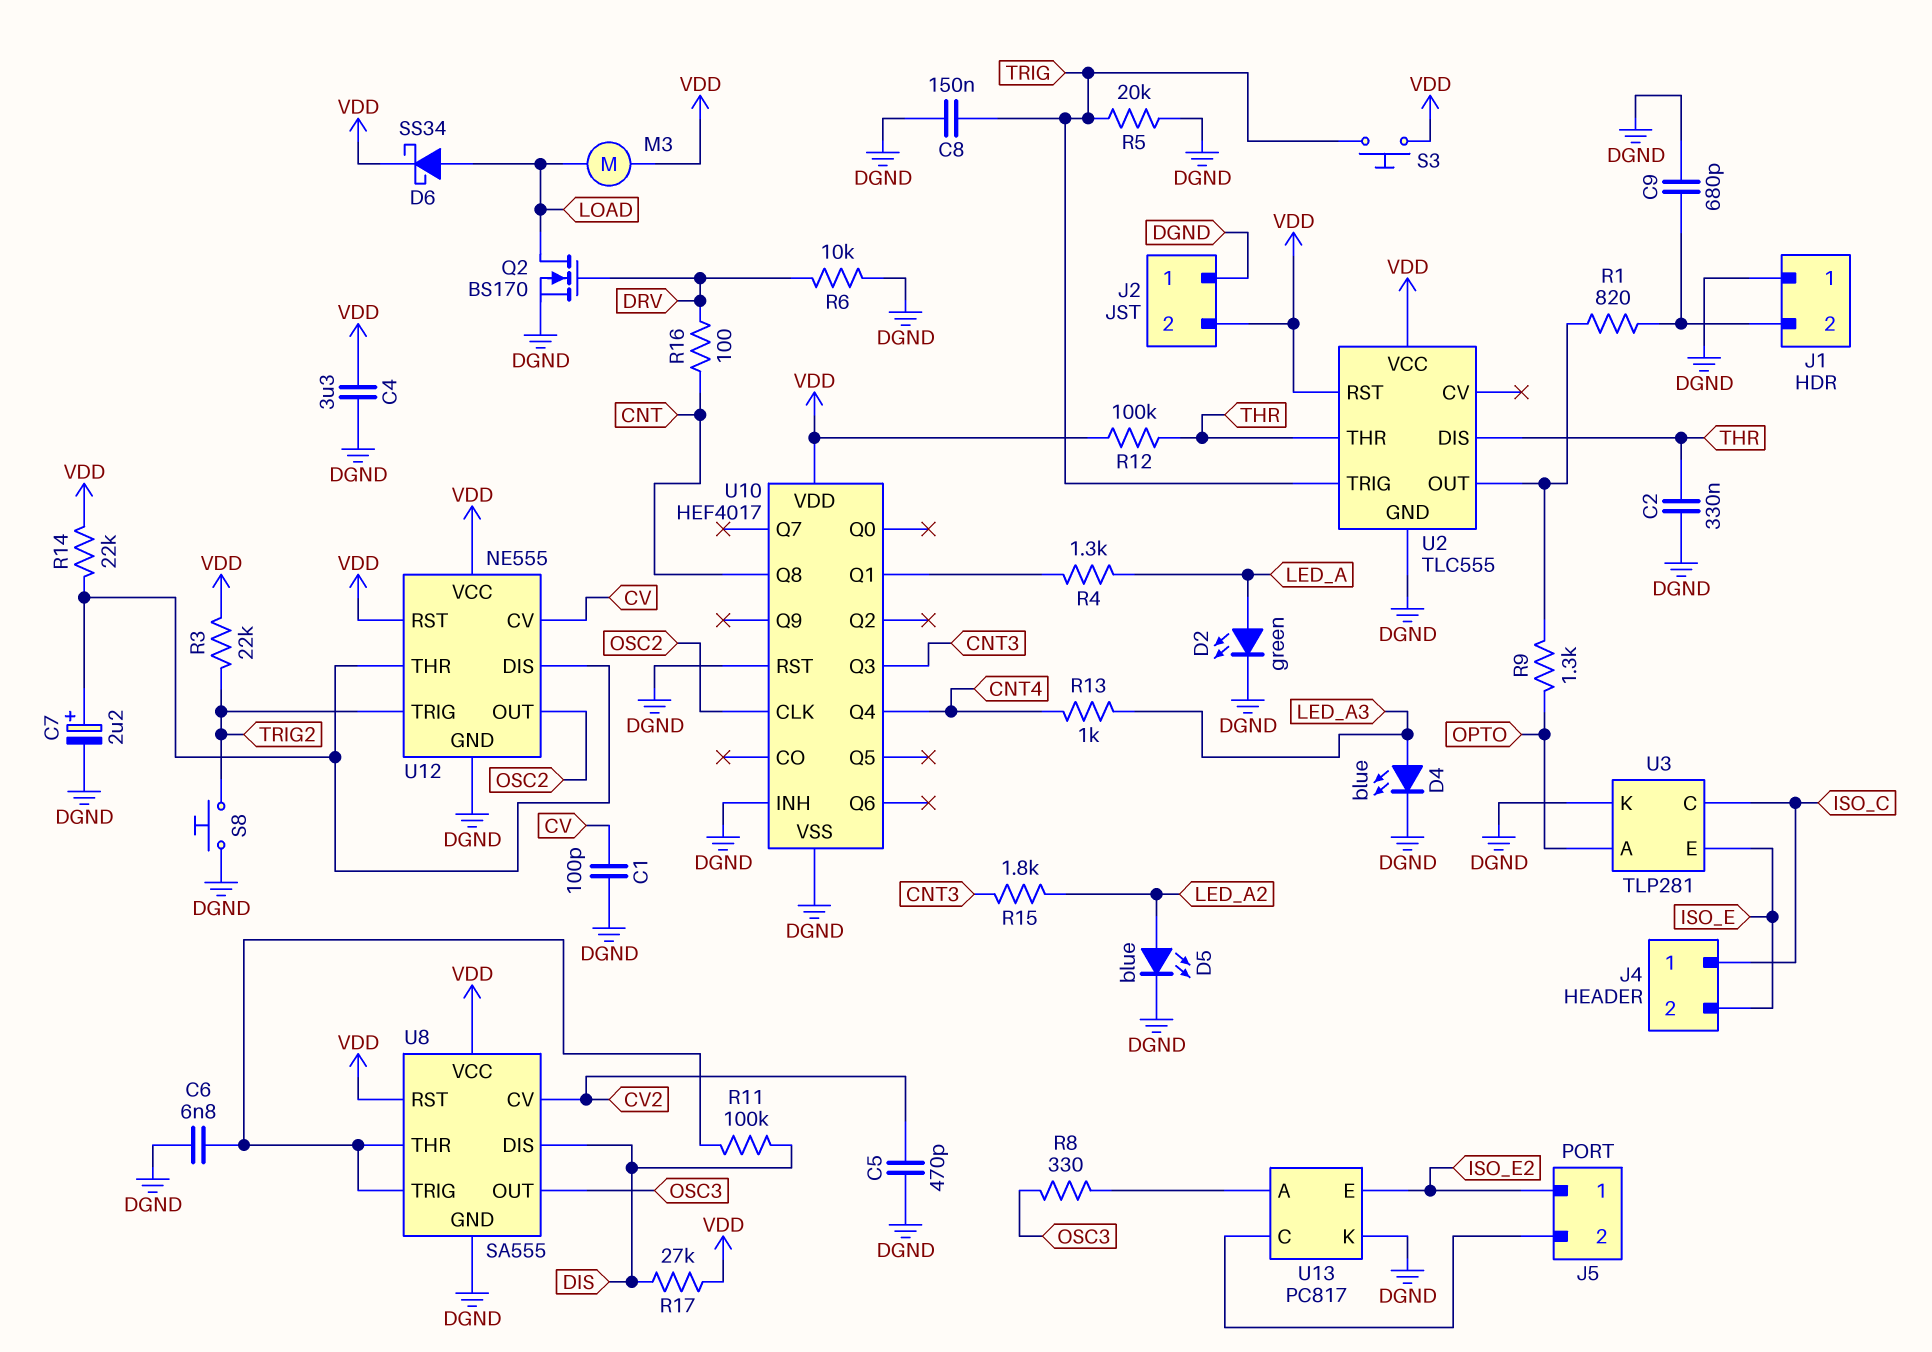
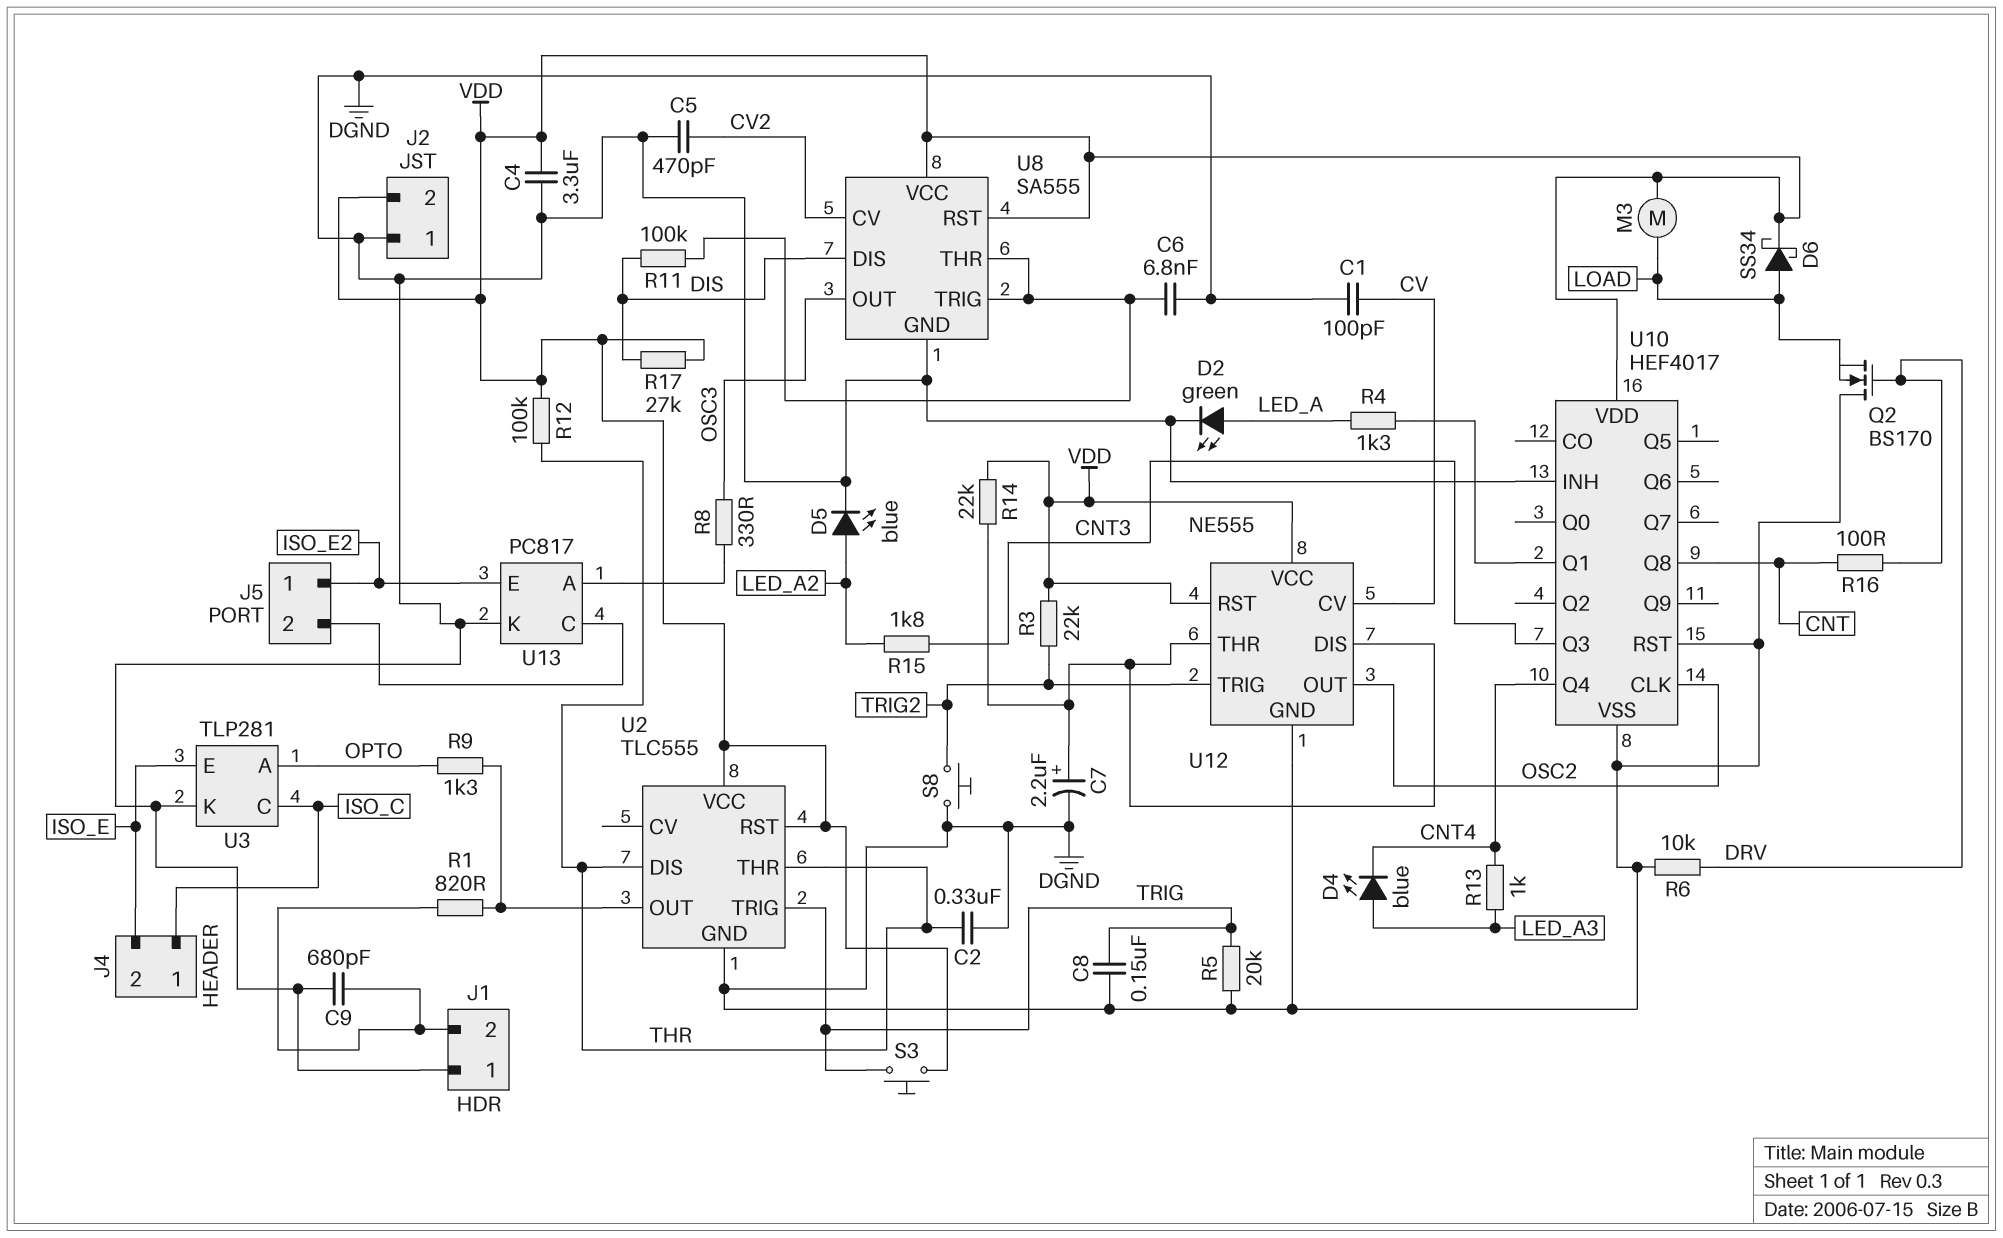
D4: LED blue (A LED_A3, K DGND) -> LED blue (A LED_A3, K CNT4)
Q2: NMOS BS170 (G DRV, D LOAD, S DGND) -> NMOS BS170 (G DRV, D DGND, S LOAD)

